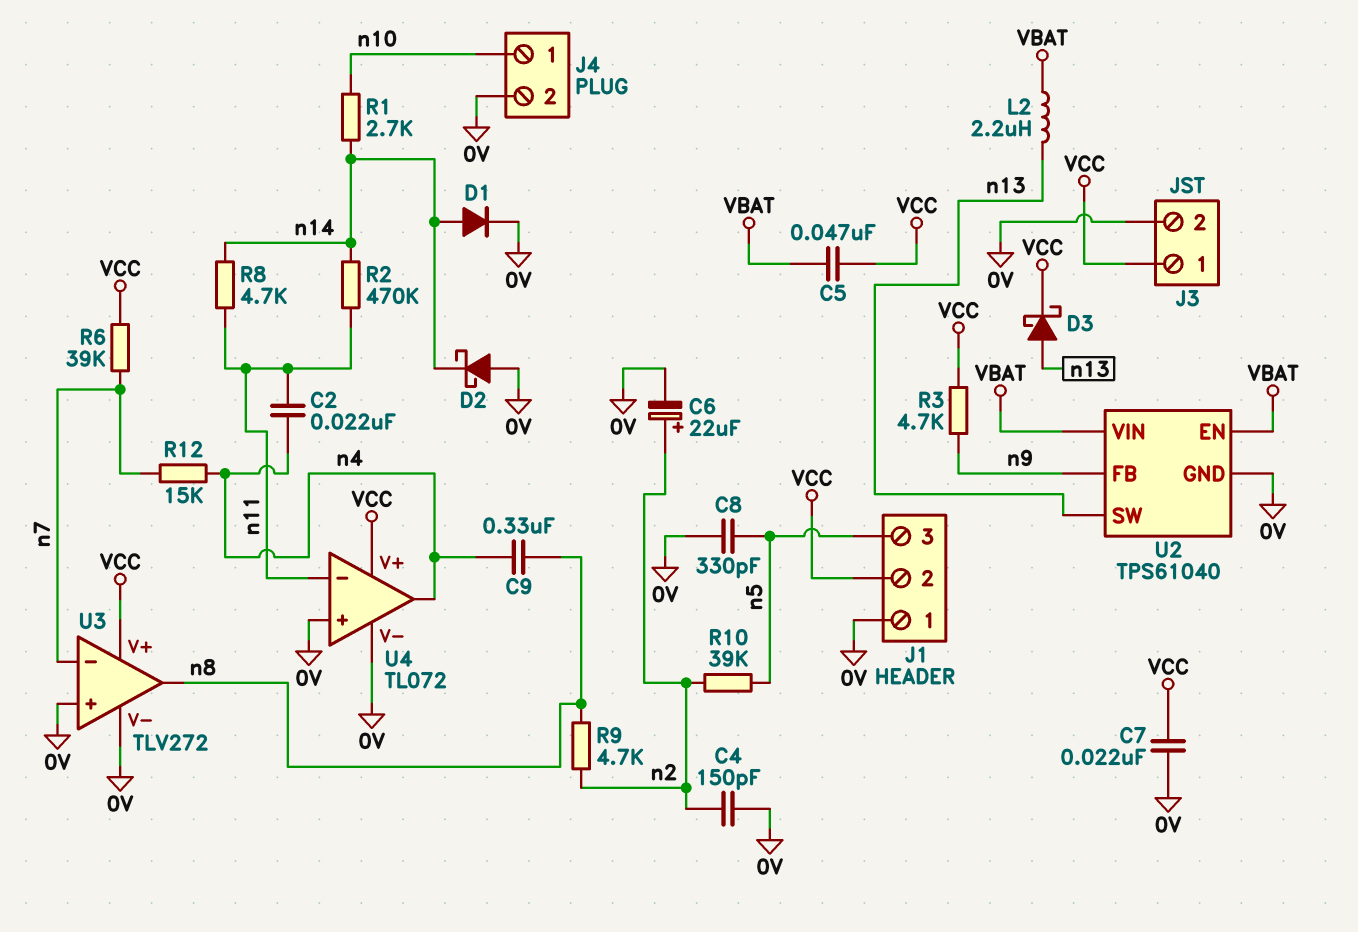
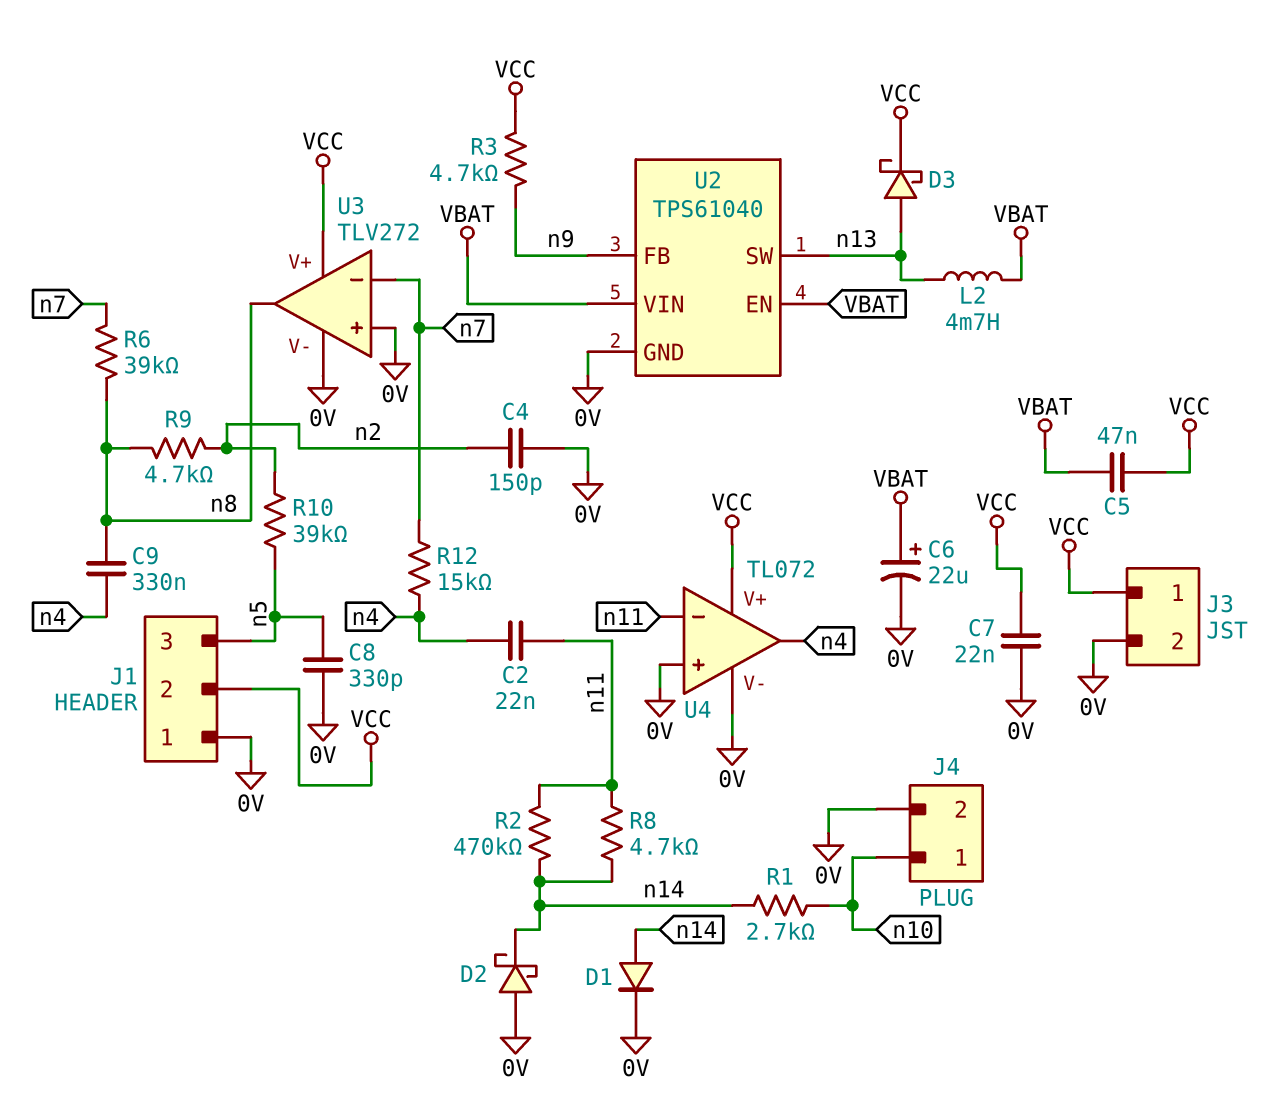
C6: 22uF (plus n2, minus 0V) -> 22uF (plus VBAT, minus 0V)
L2: 2.2uH (VBAT, n13) -> 4.7mH (VBAT, n13)
R6: 39k (VCC, n7) -> 39k (n7, n8)

